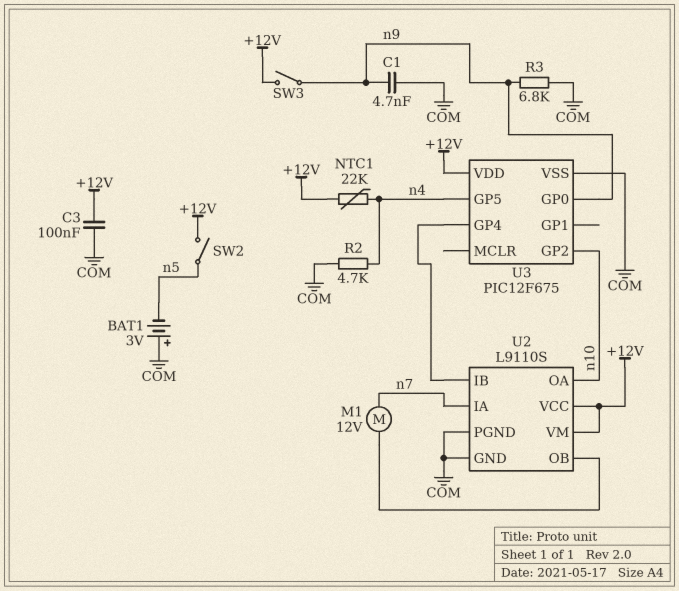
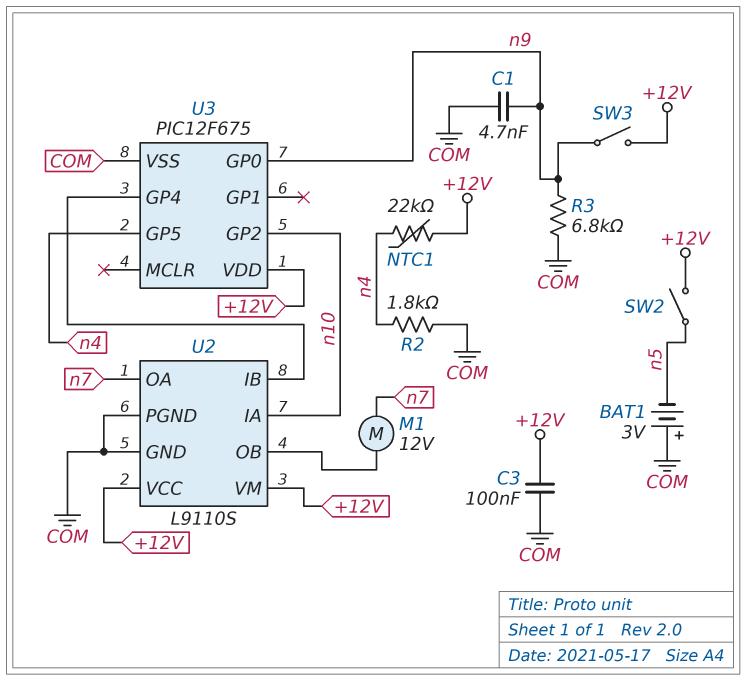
R2: 4.7k (COM, n4) -> 1.8k (COM, n4)
U2 pin IA: n7 -> n10
U2 pin OA: n10 -> n7

